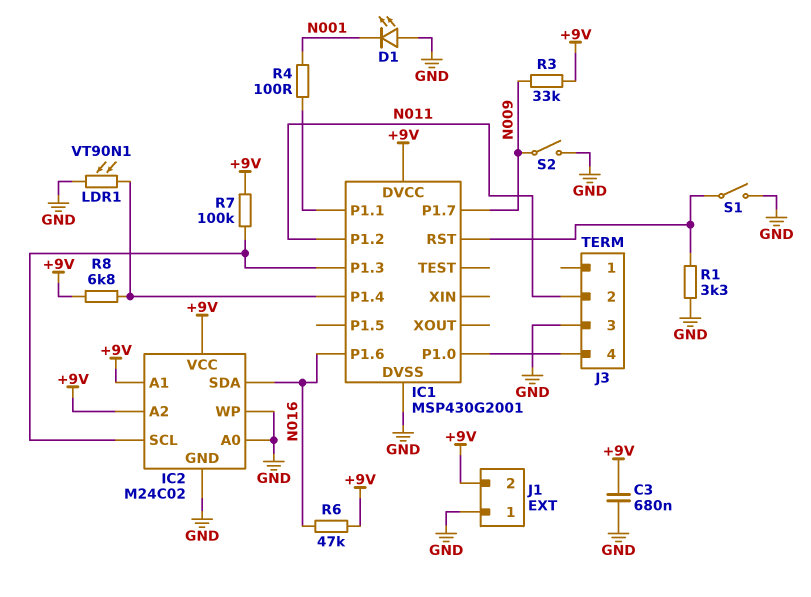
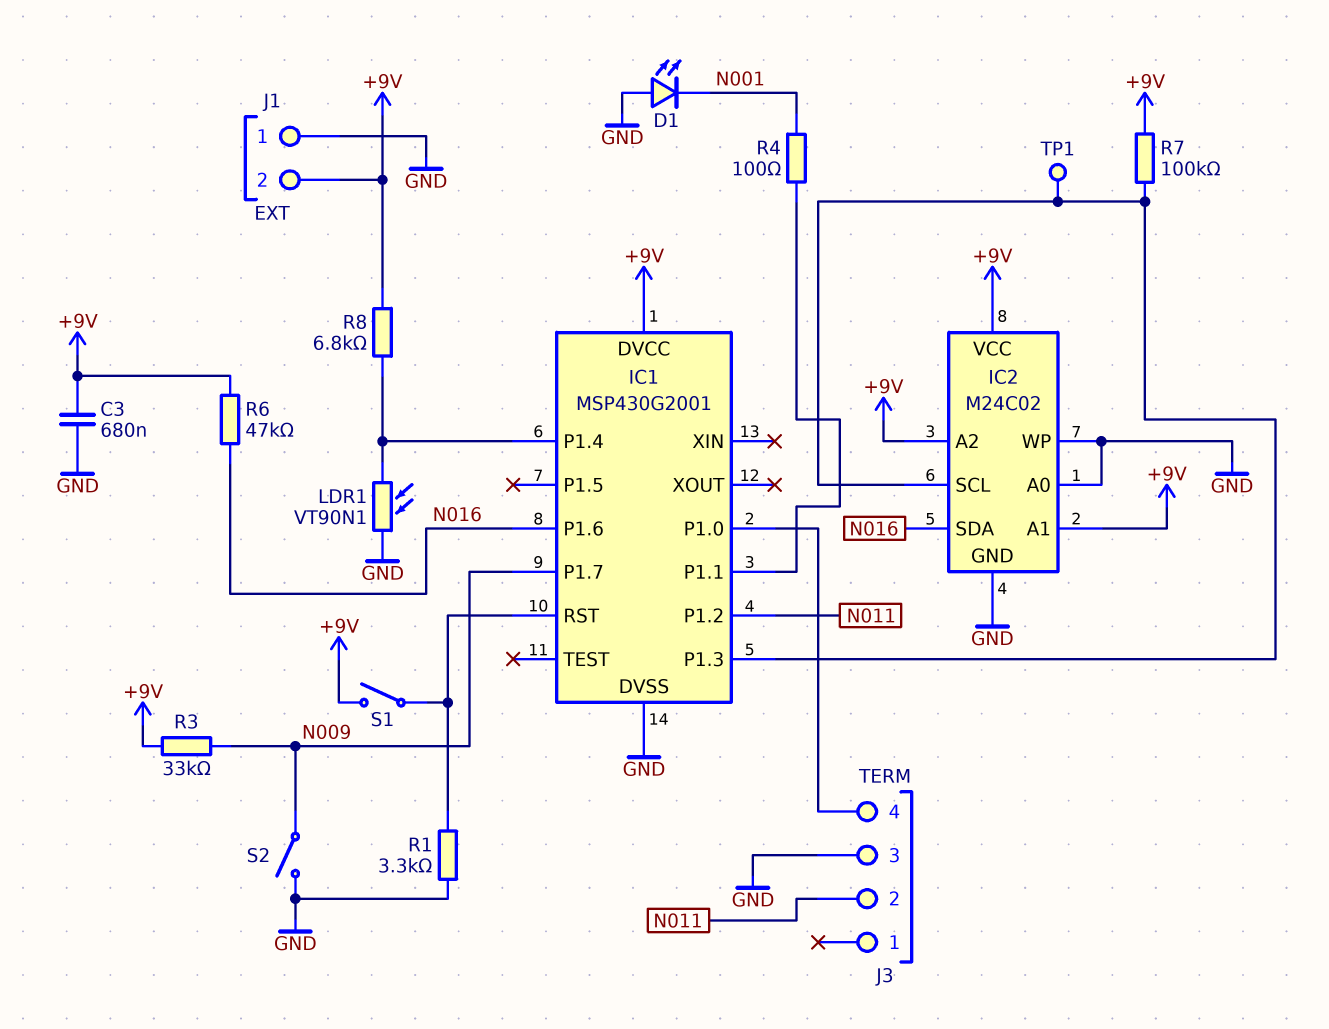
S1: switch (GND, IC1/RST) -> switch (+9V, IC1/RST)
TP1: none -> test point (IC1/P1.3)

